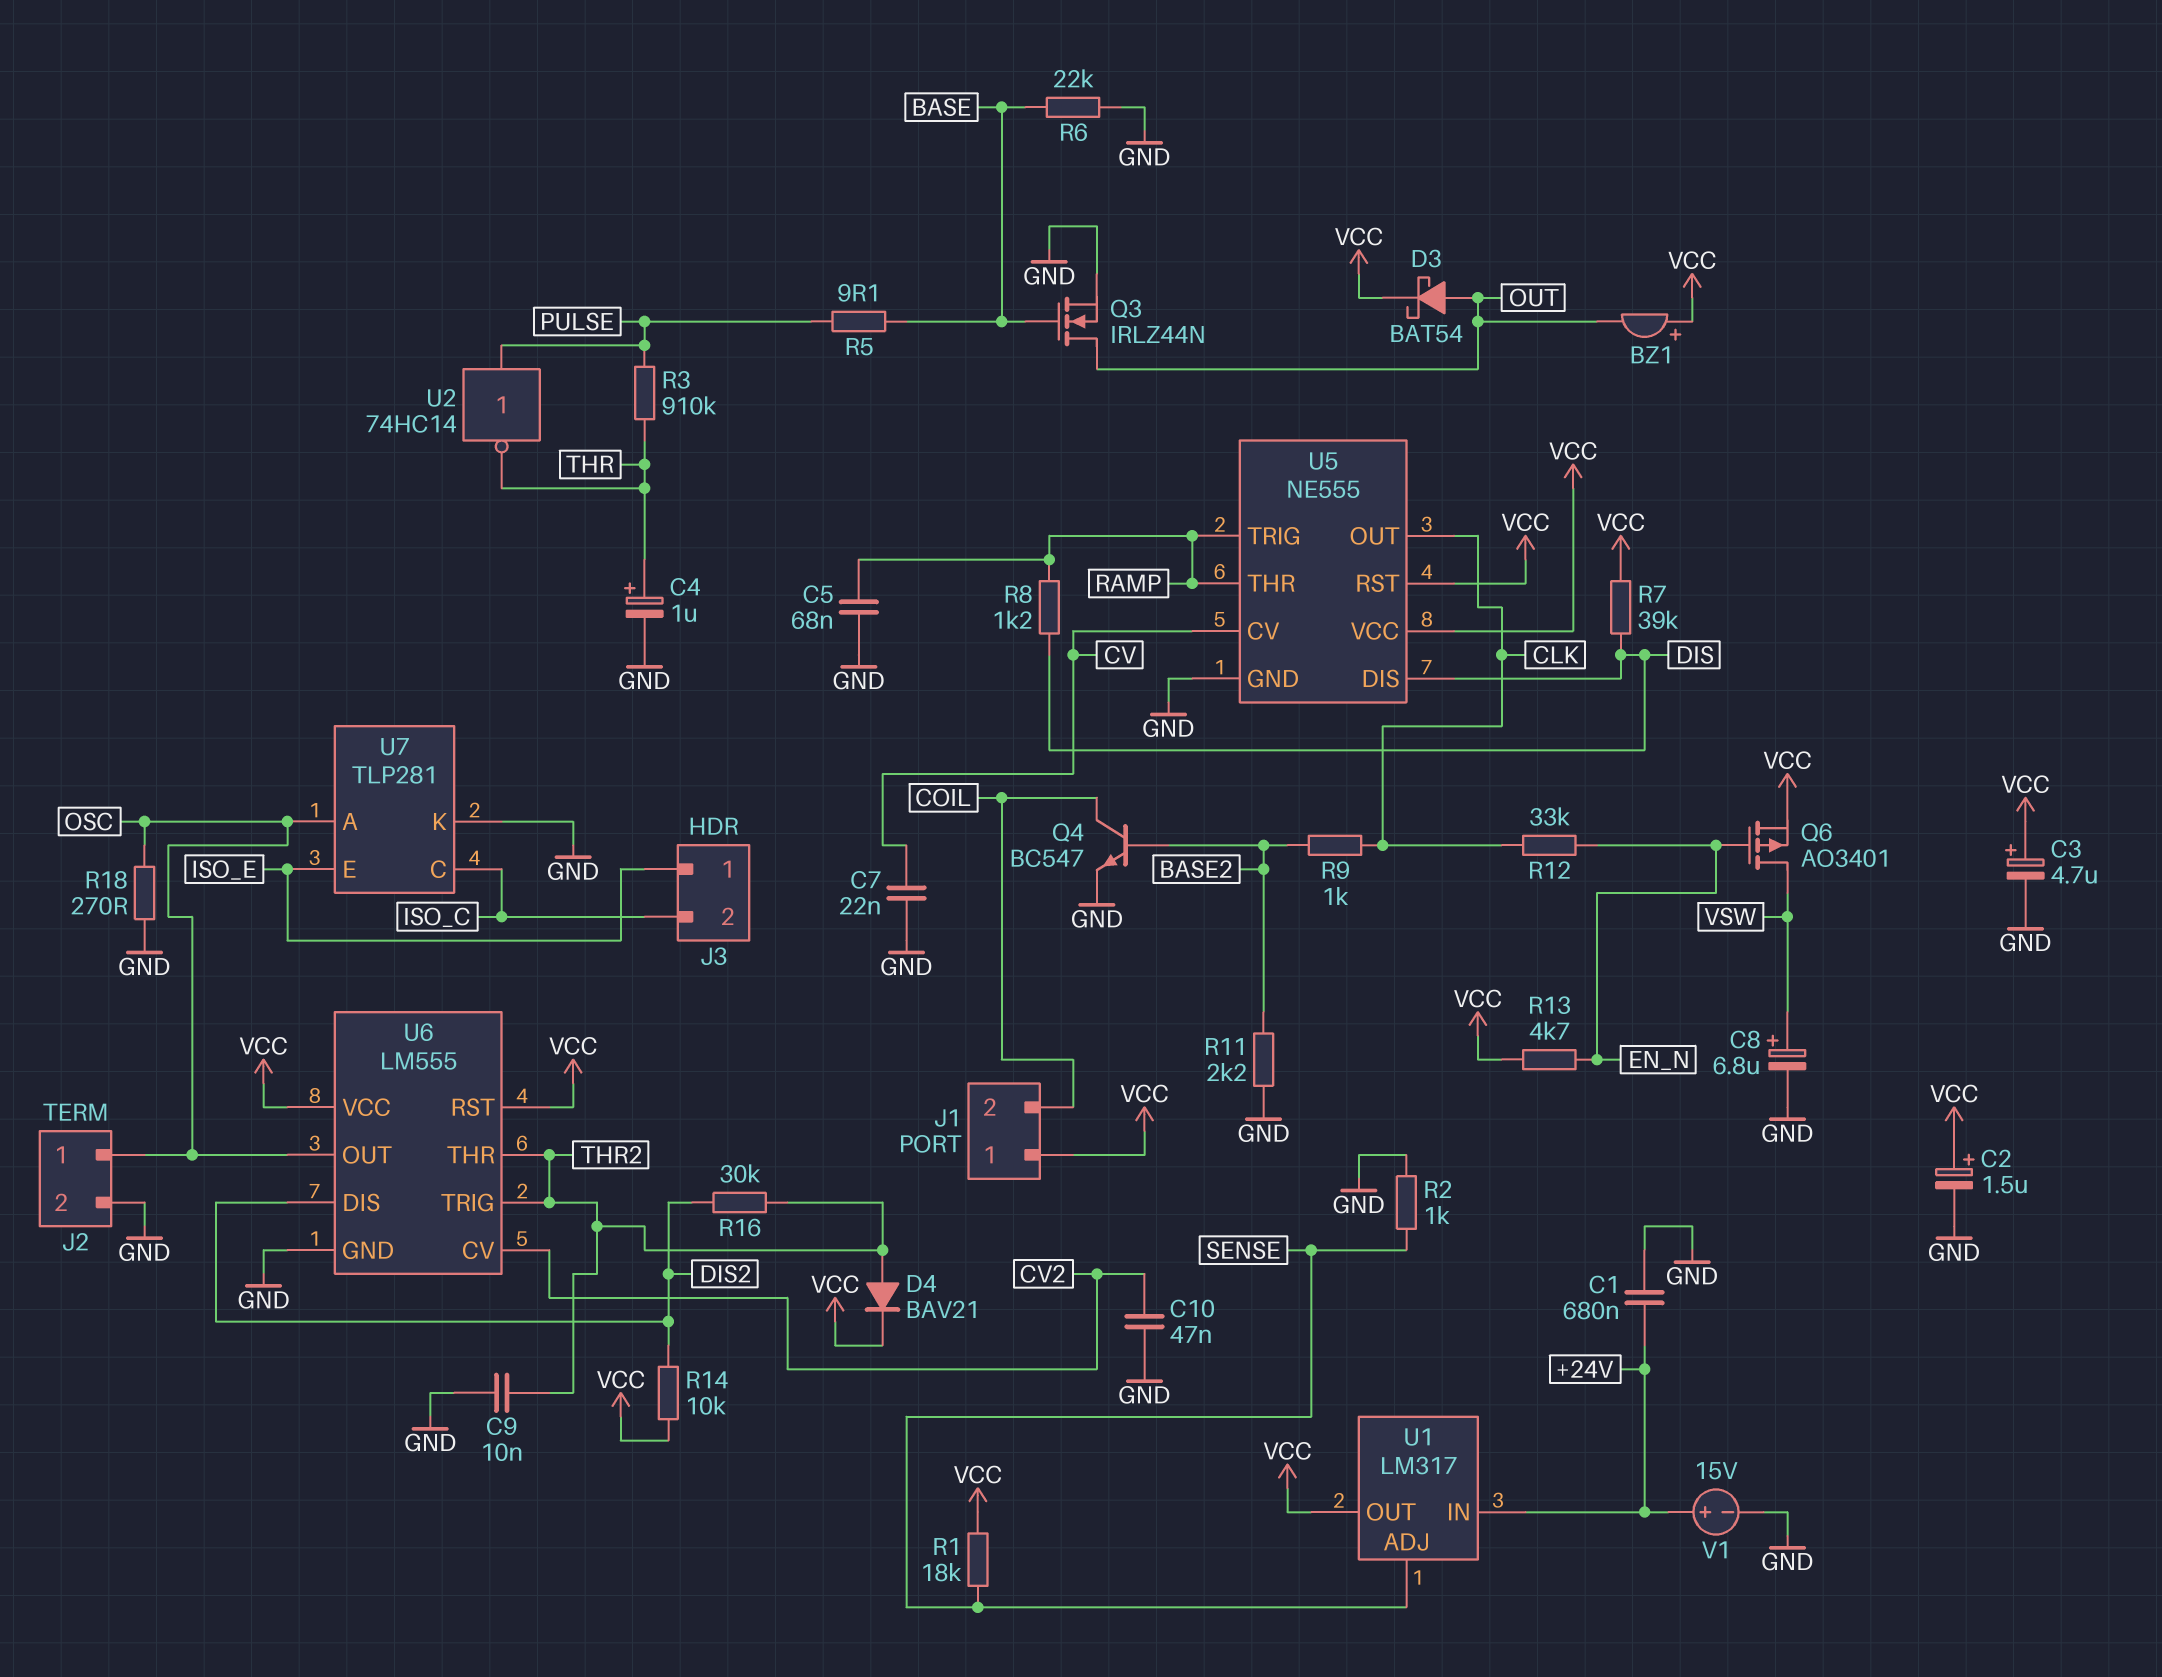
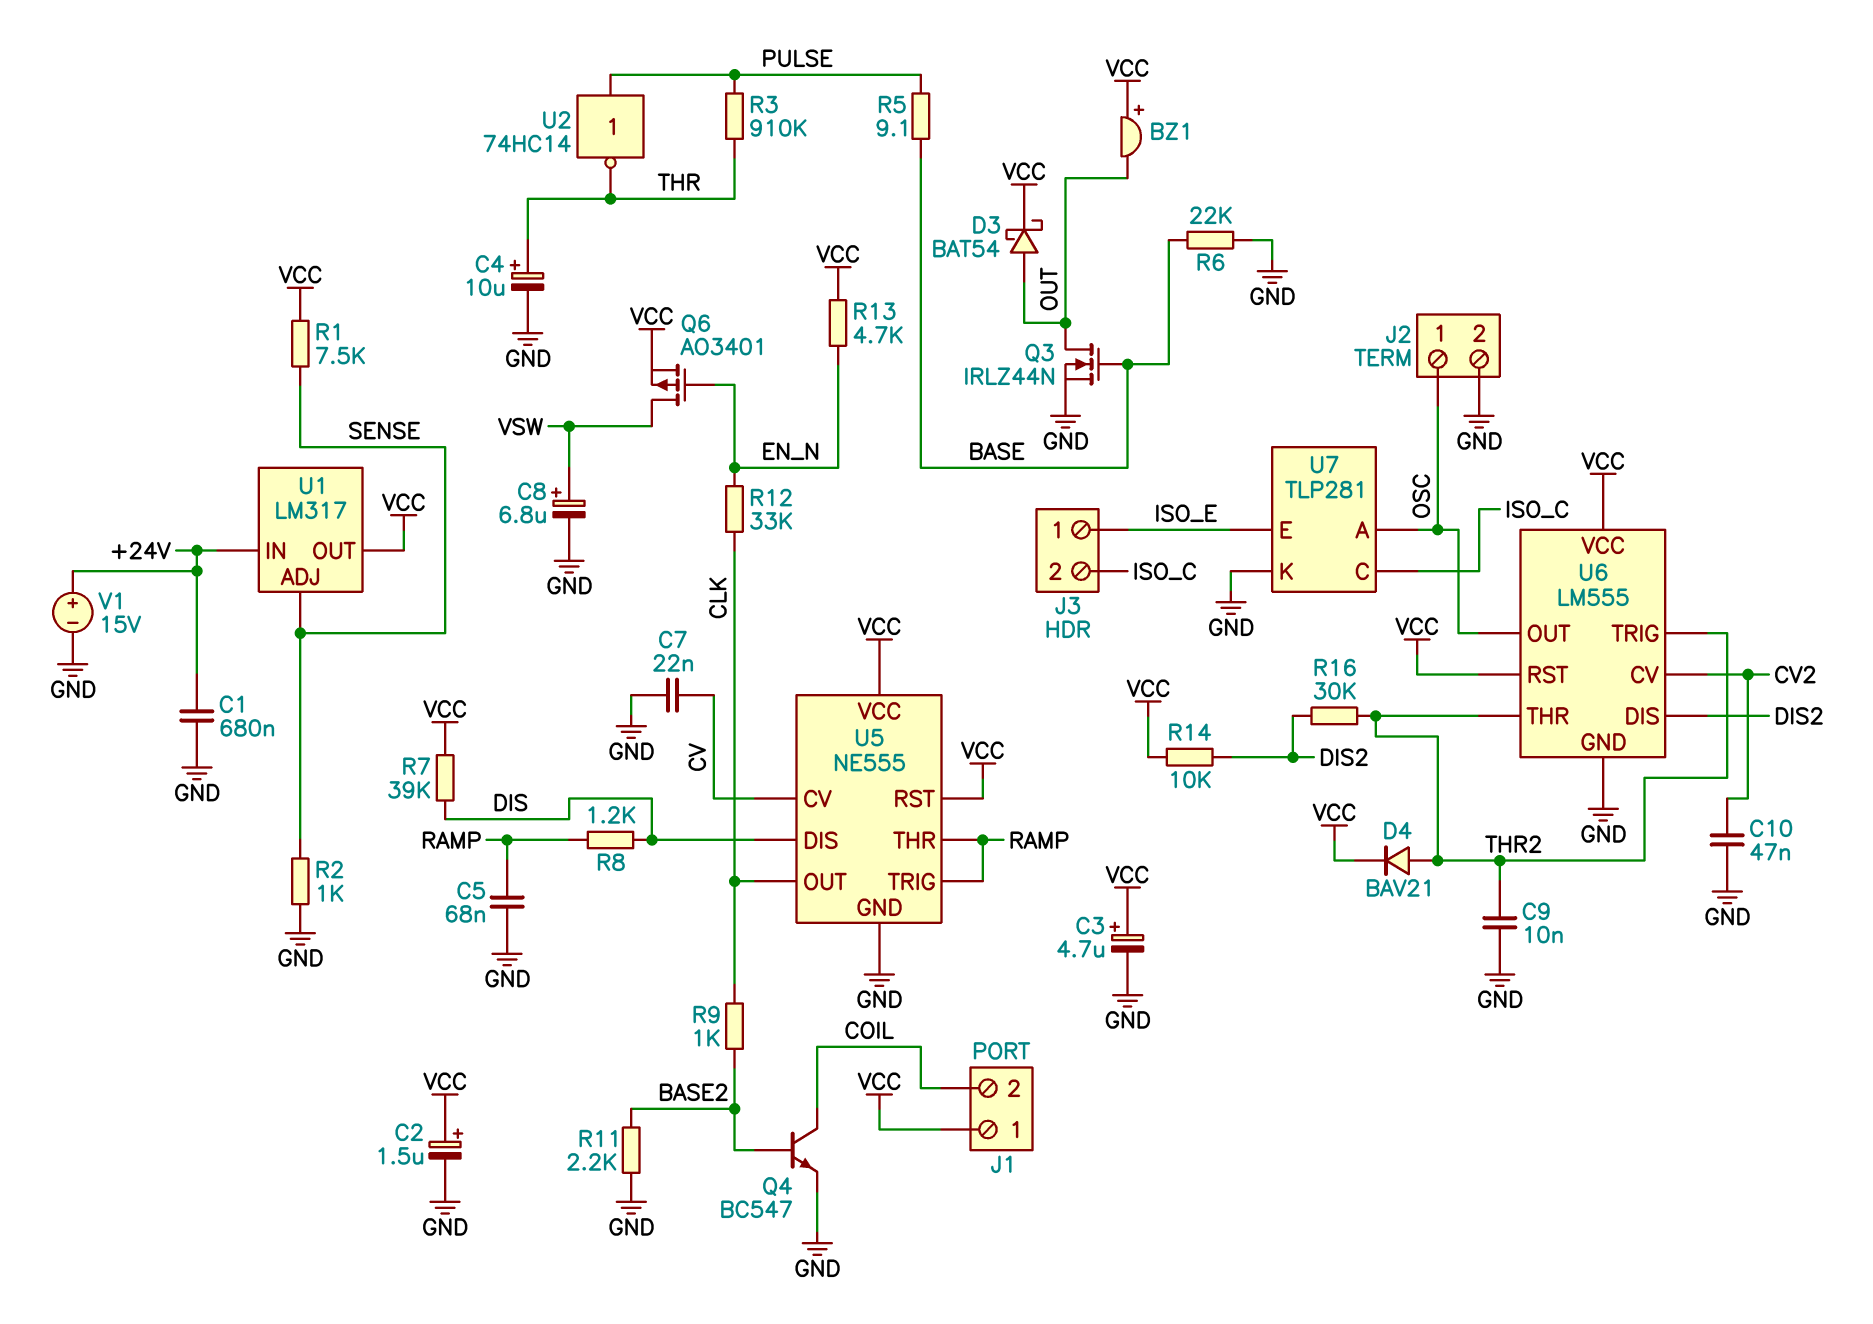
C4: 1uF (plus THR, minus GND) -> 10uF (plus THR, minus GND)
R1: 18k (SENSE, VCC) -> 7.5k (SENSE, VCC)
R18: 270 (GND, OSC) -> none

